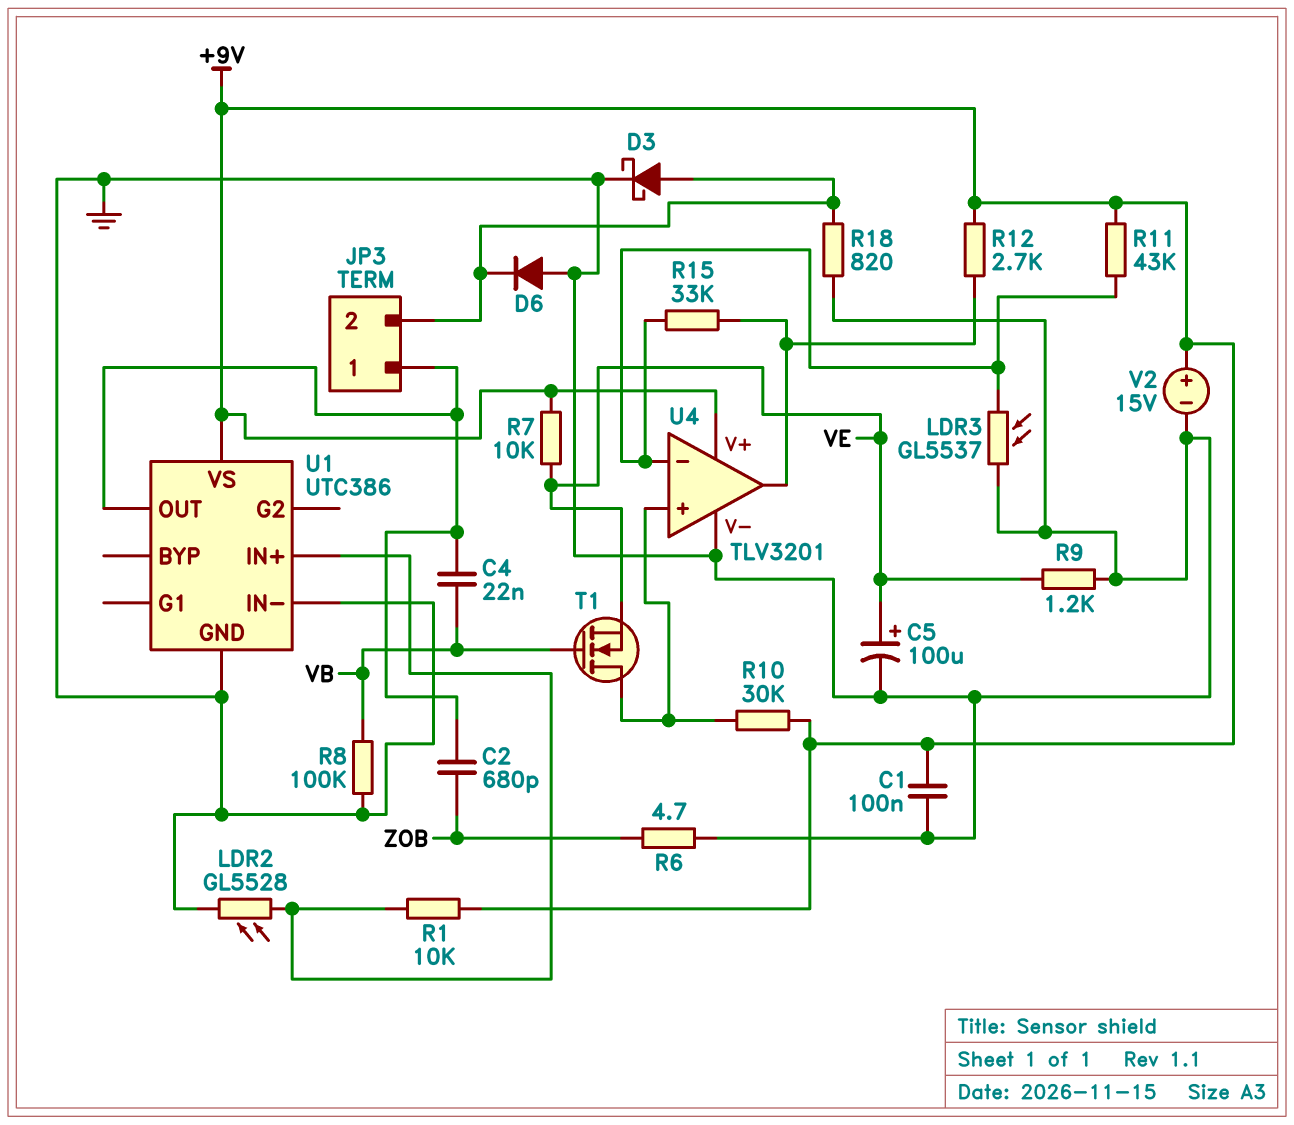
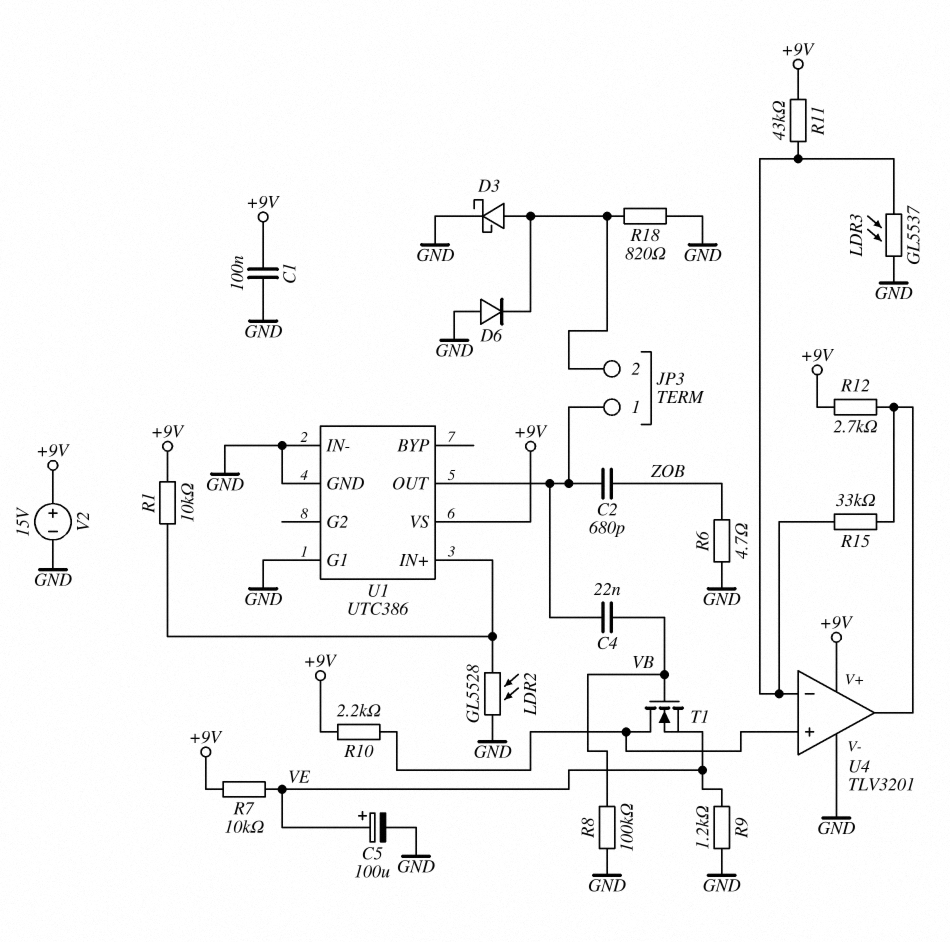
R10: 30k (+9V, U4/in+) -> 2.2k (+9V, U4/in+)
U1 pin G1: none -> GND

